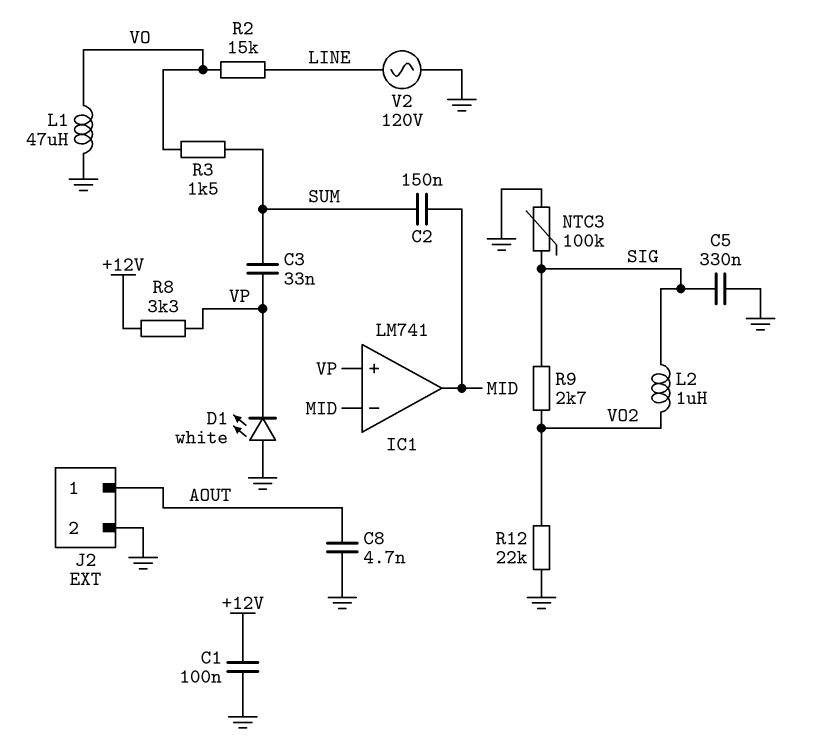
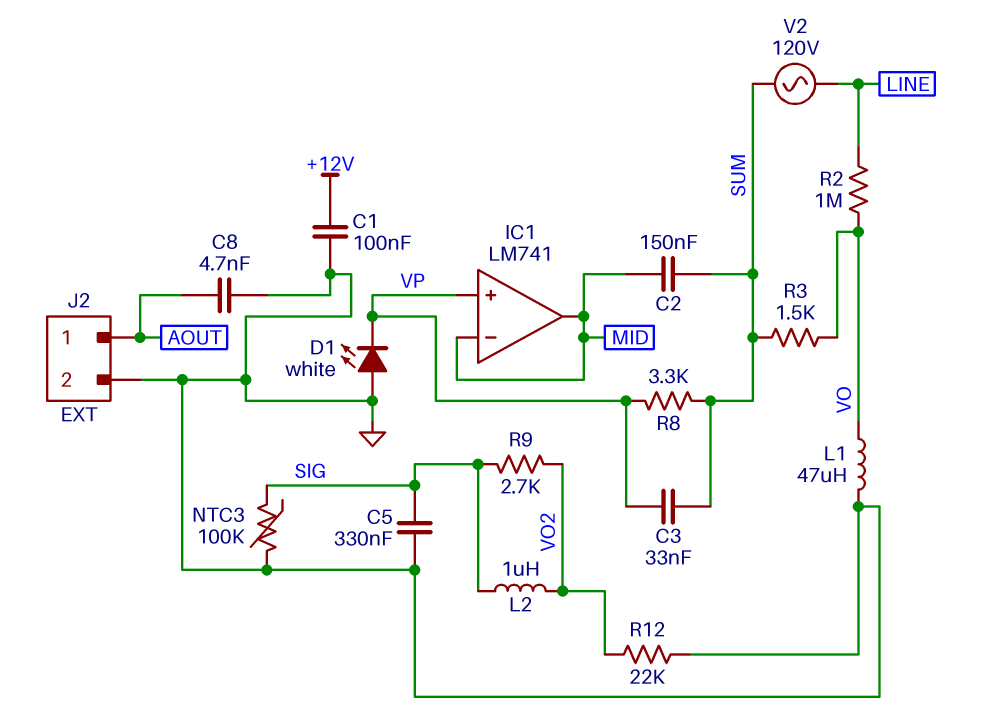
R2: 15k (LINE, VO) -> 1M (LINE, VO)
R8: 3.3k (+12V, VP) -> 3.3k (SUM, VP)
V2: AC 120V (GND, LINE) -> AC 120V (LINE, SUM)

